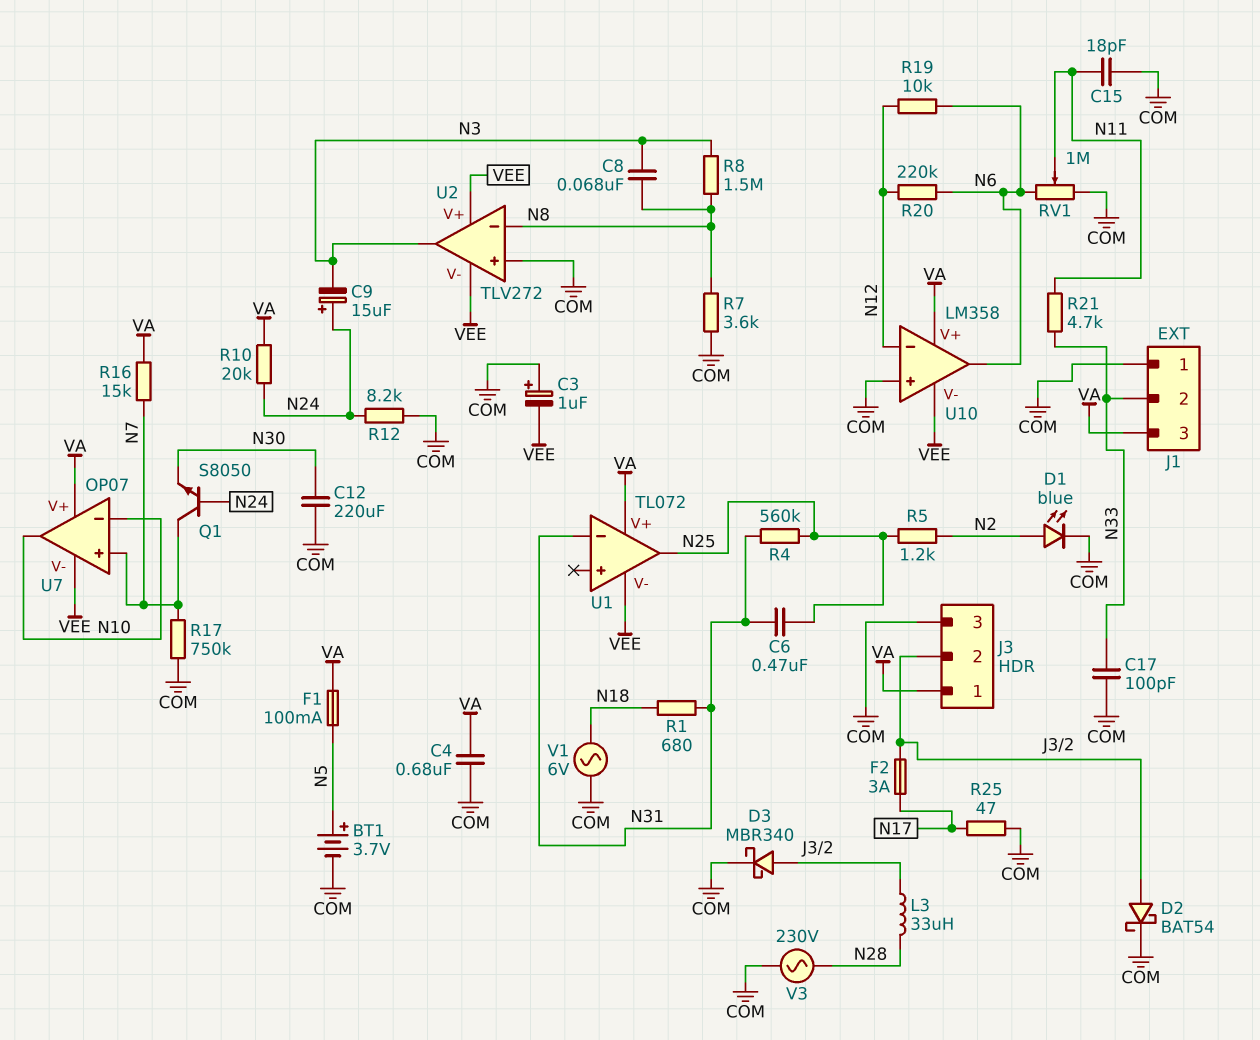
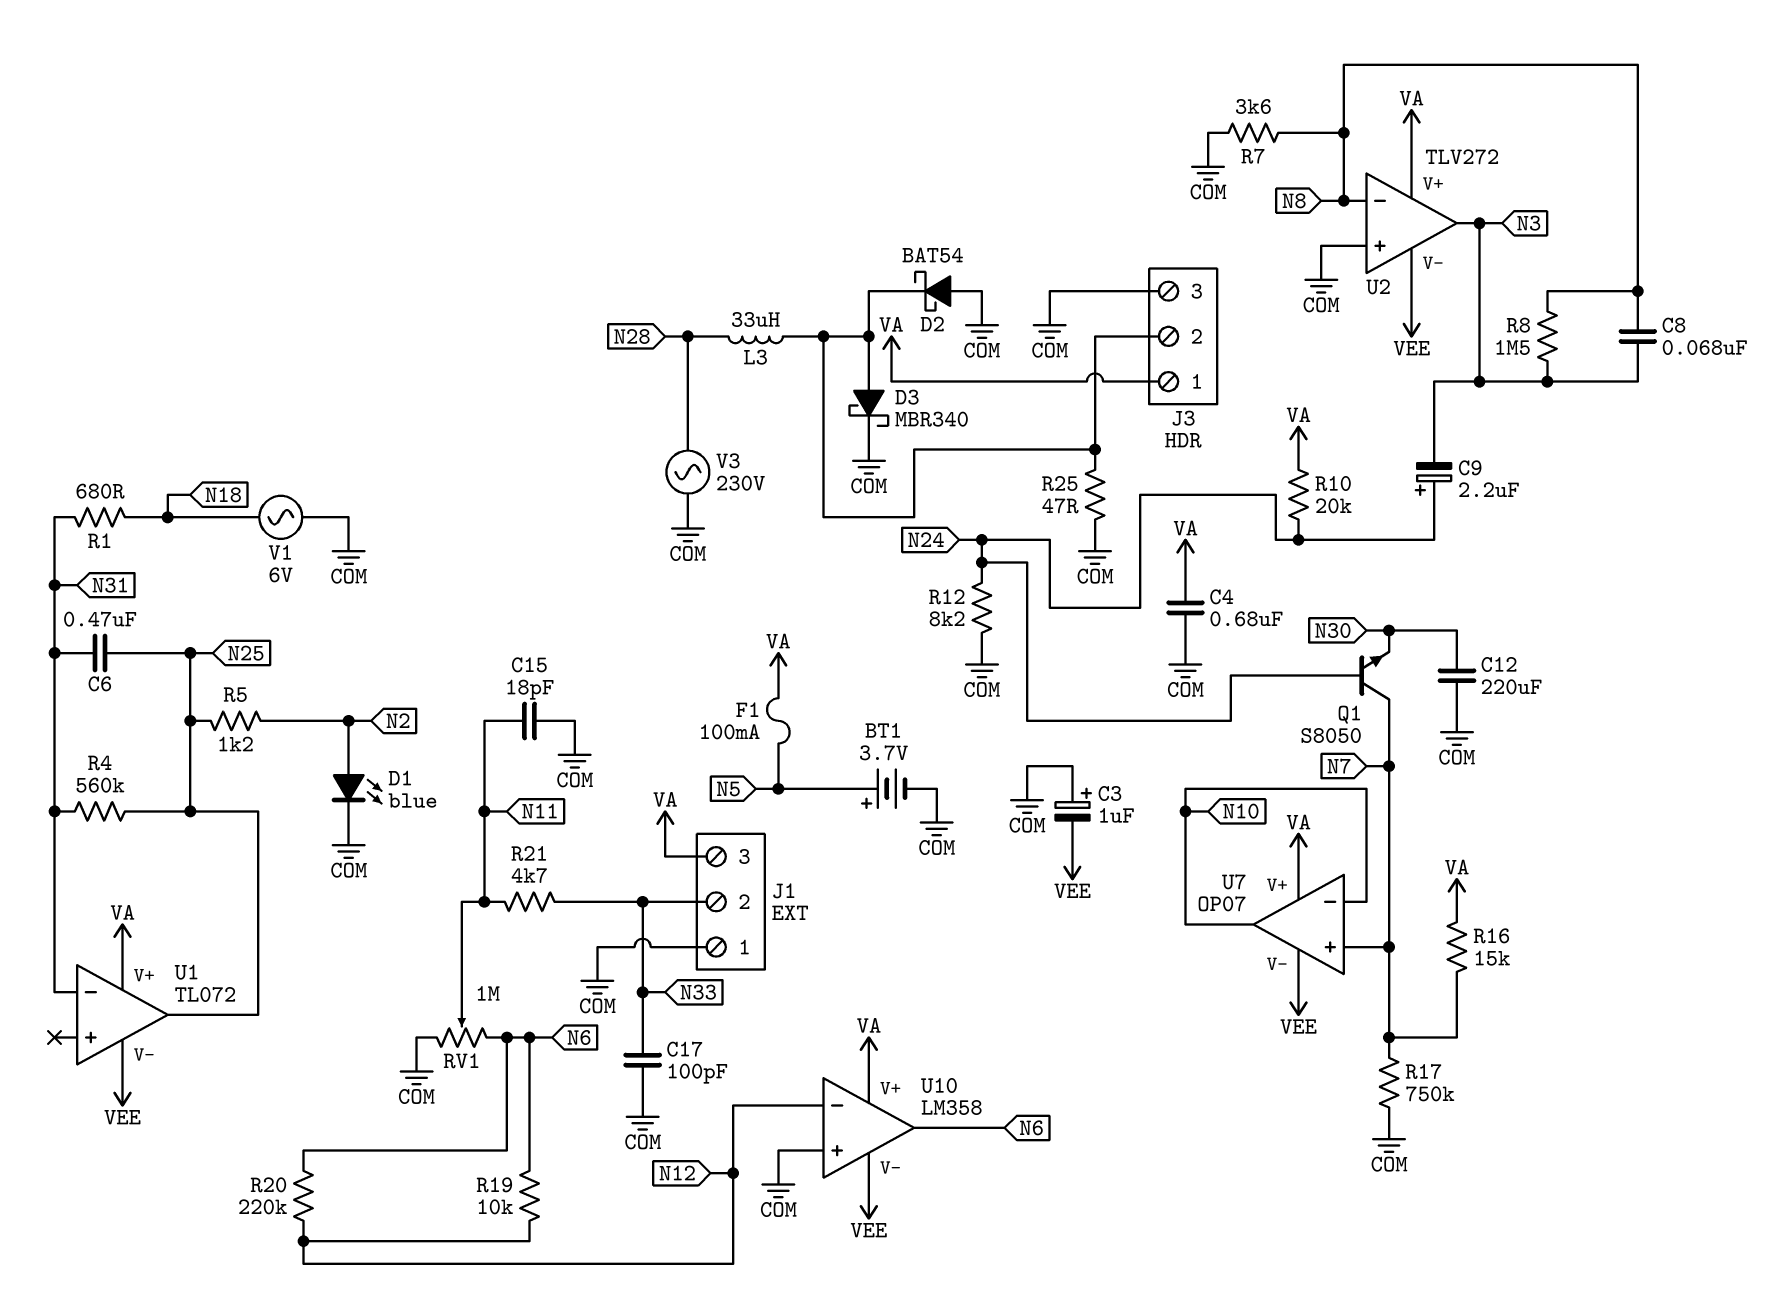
C9: 15uF (plus N24, minus N3) -> 2.2uF (plus N24, minus N3)
D2: schottky BAT54 (A J3/2, K COM) -> schottky BAT54 (A COM, K J3/2)
F2: 3A (J3/2, N17) -> none
R25: 47 (COM, N17) -> 47 (COM, J3/2)
U2 pin V+: VEE -> VA

